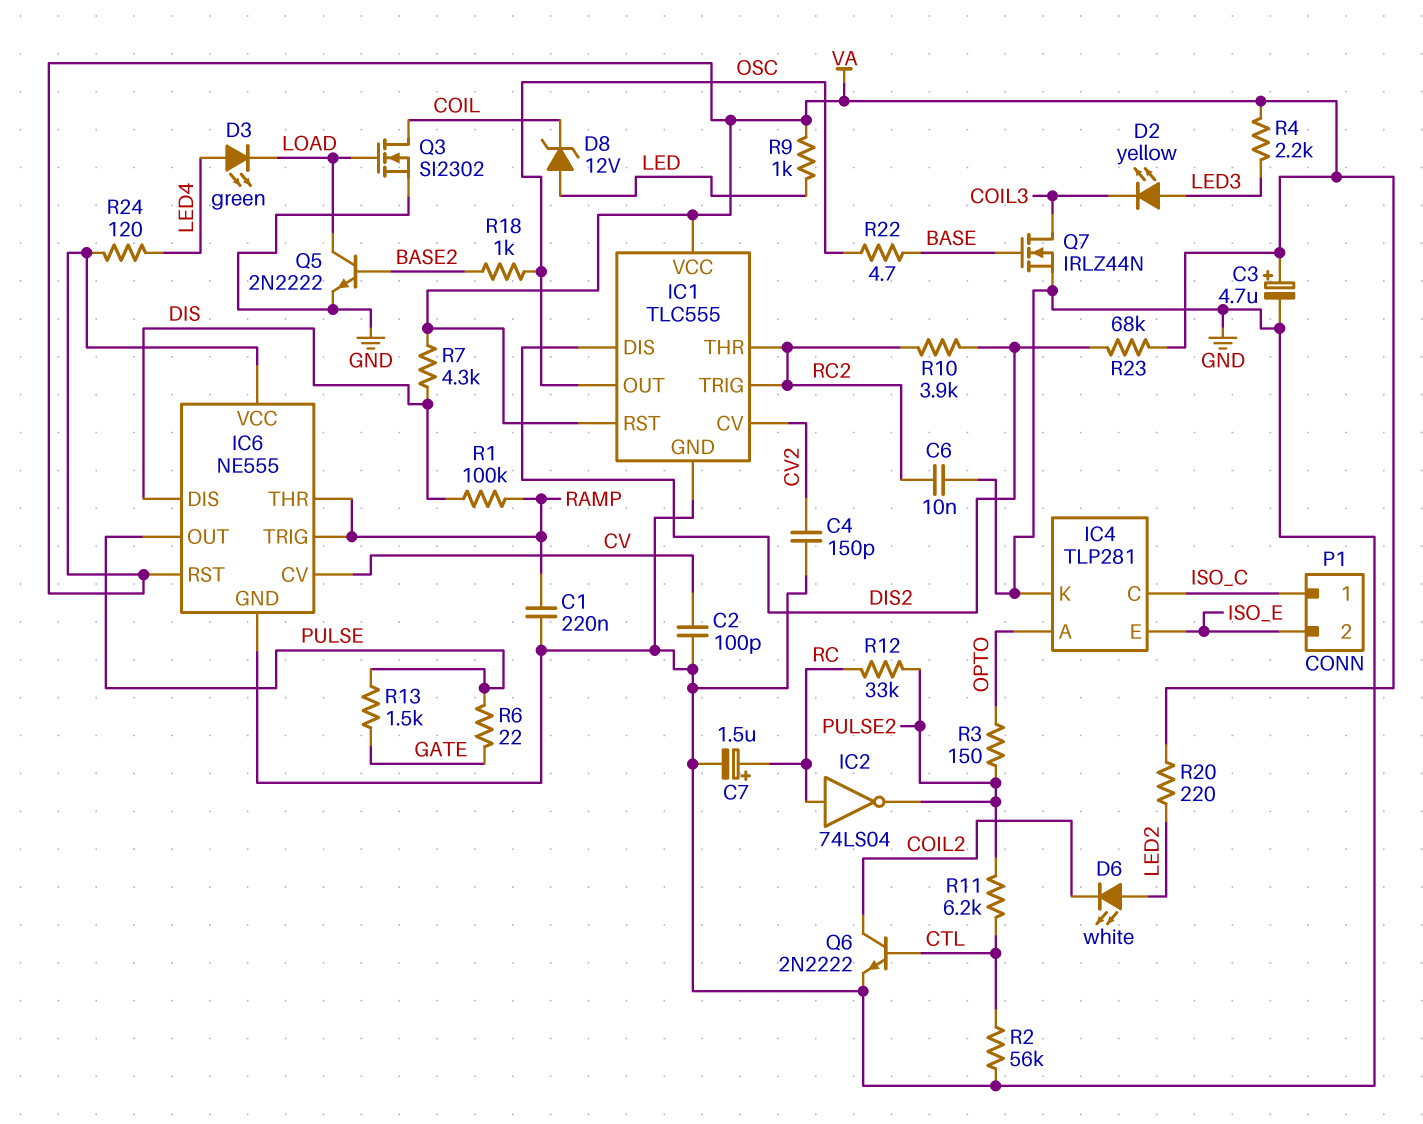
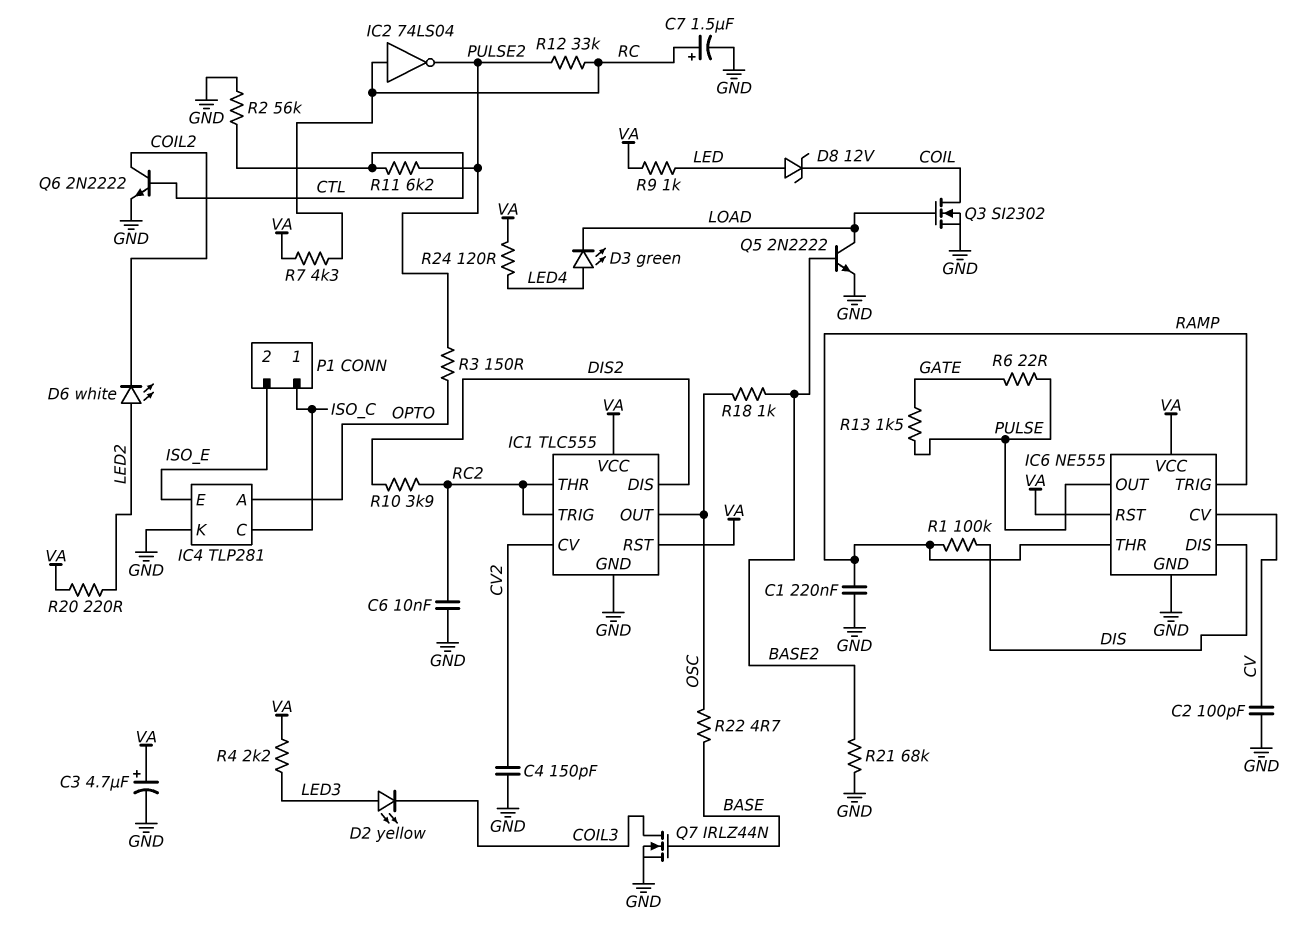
R7: 4.3k (DIS, VA) -> 4.3k (RC, VA)
R21: none -> 68k (BASE2, GND)
R23: 68k (DIS2, VA) -> none

